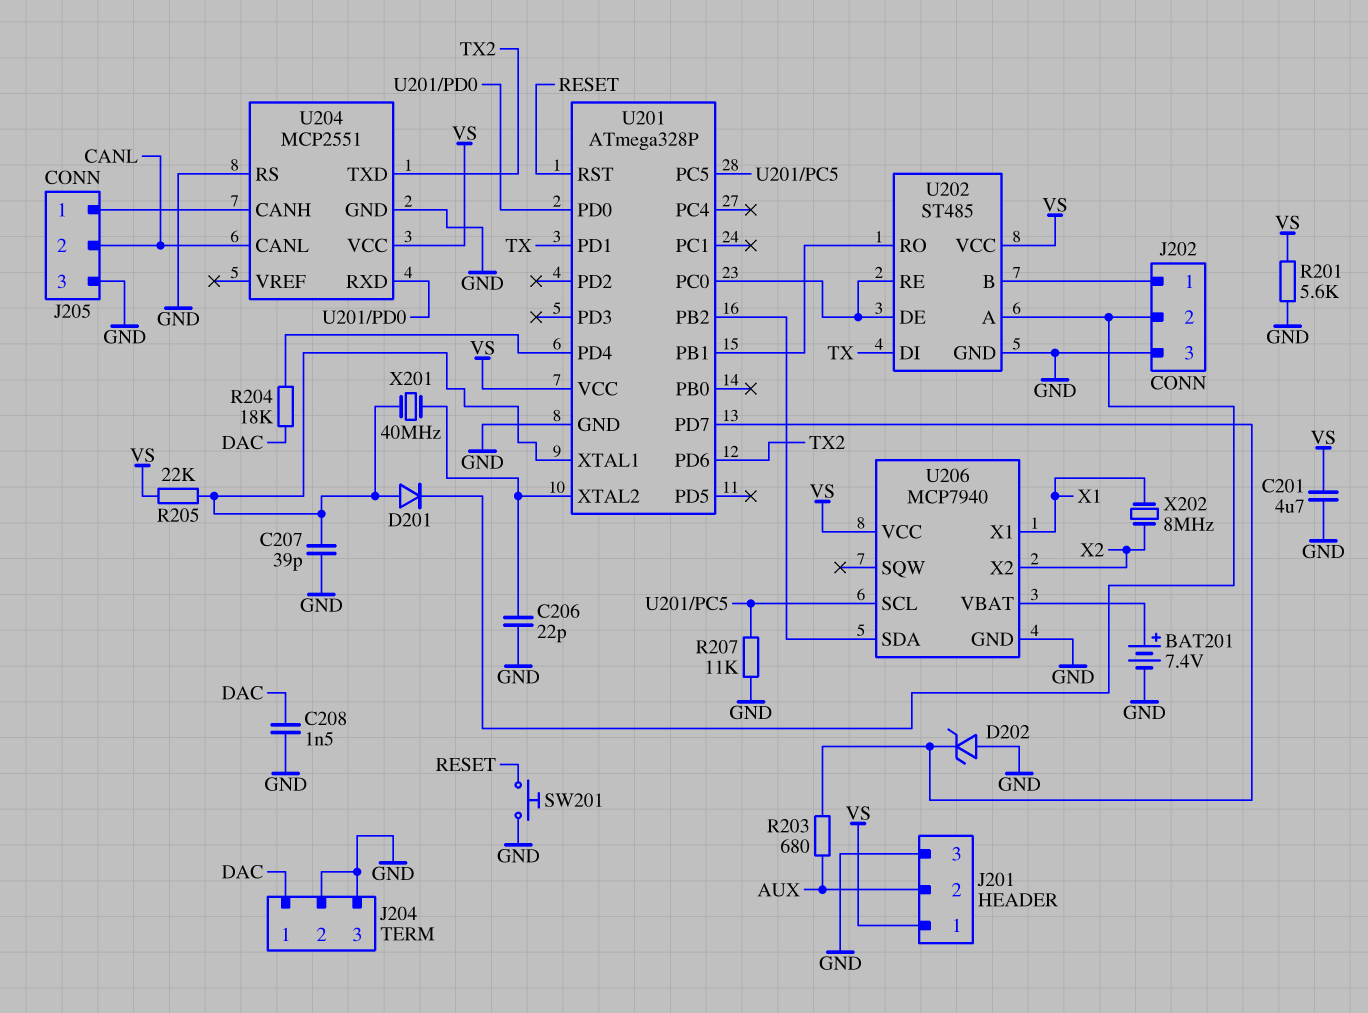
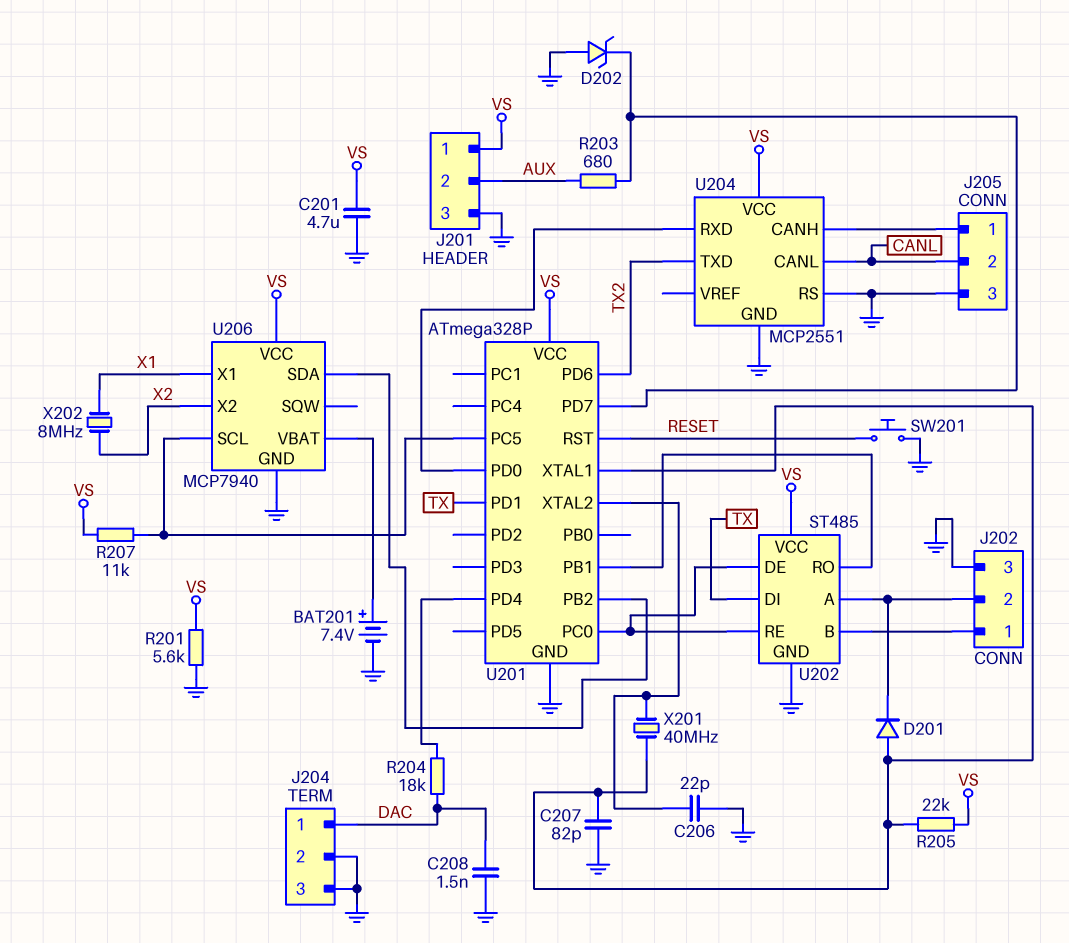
C207: 39pF (GND, U201/XTAL1) -> 82pF (GND, U201/XTAL1)
R207: 11k (GND, U201/PC5) -> 11k (U201/PC5, VS)

